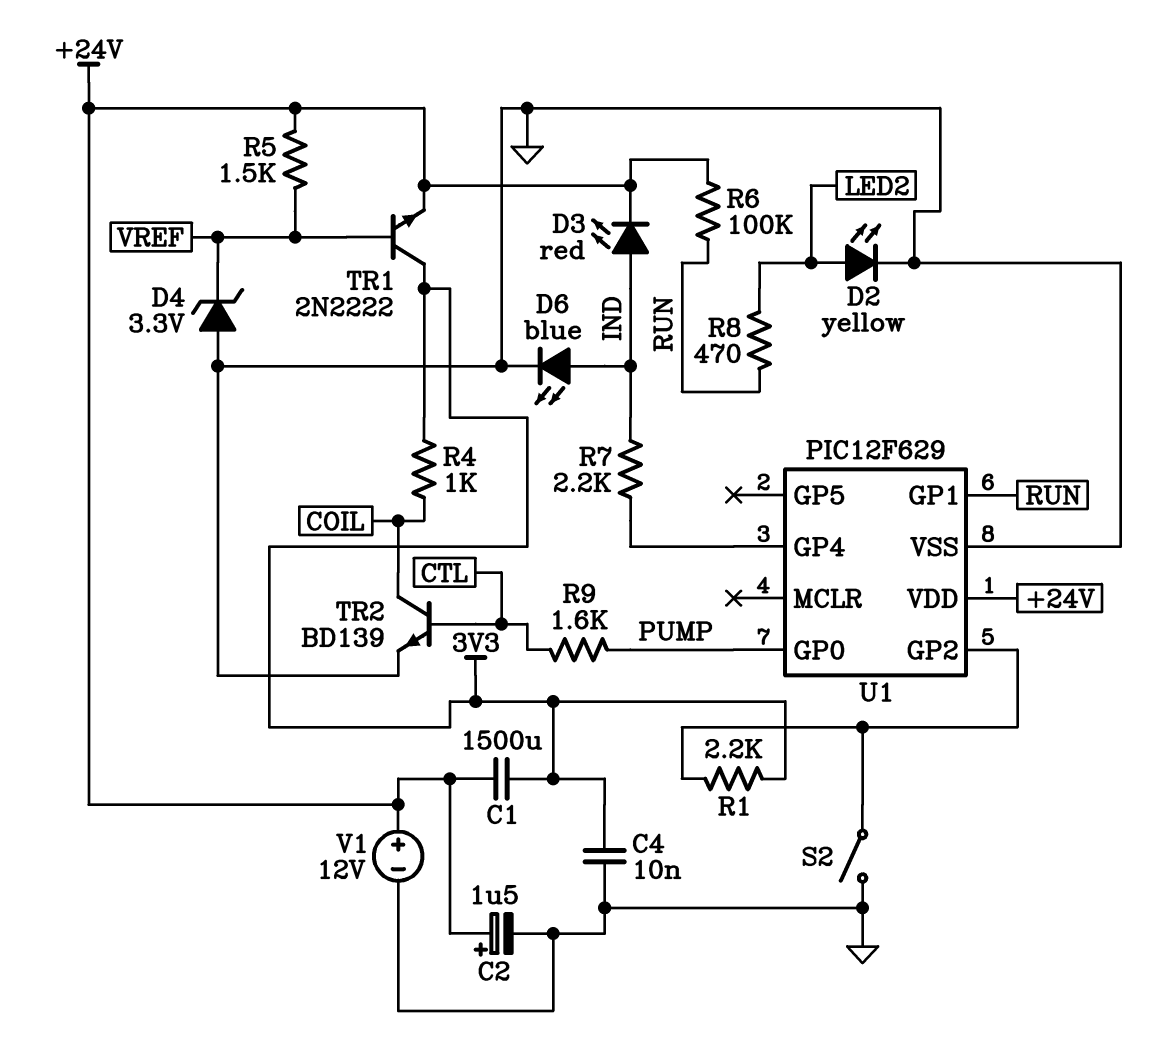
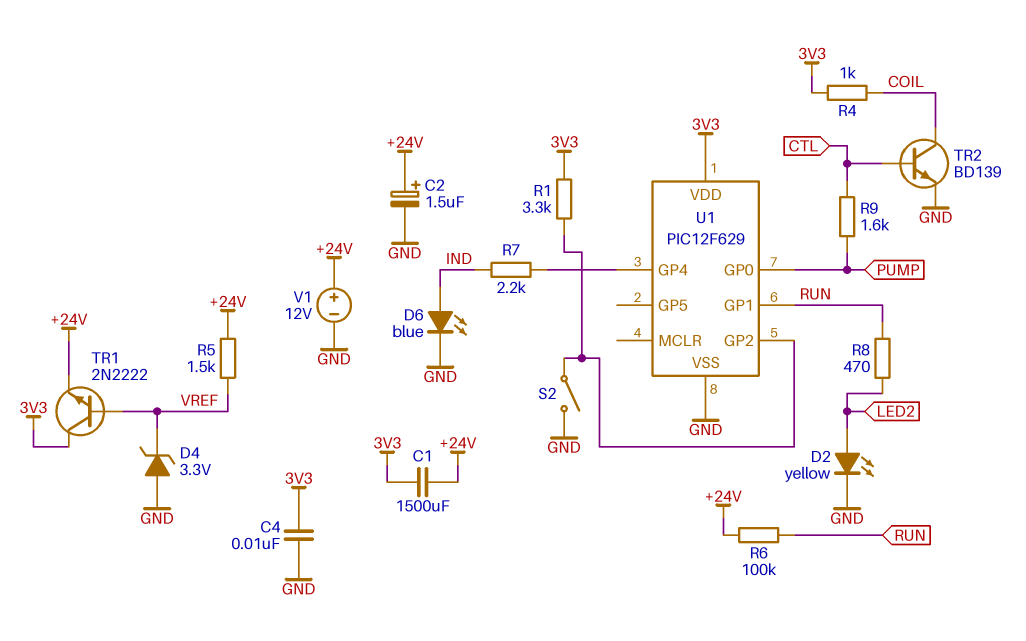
D3: LED red (A IND, K +24V) -> none
R1: 2.2k (3V3, U1/GP2) -> 3.3k (3V3, U1/GP2)
U1 pin VDD: +24V -> 3V3

